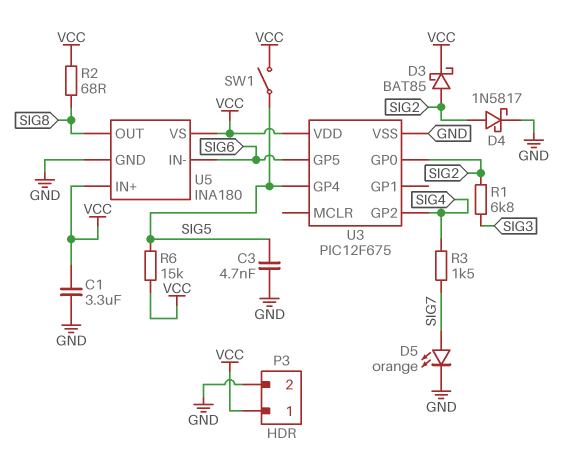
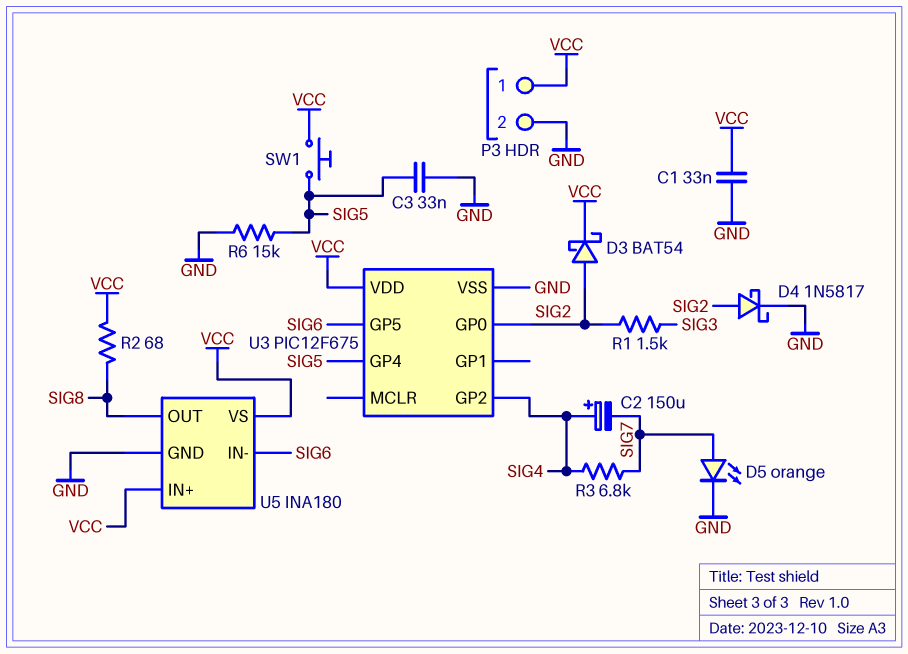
C1: 3.3uF (GND, VCC) -> 33nF (GND, VCC)
C2: none -> 150uF (plus SIG4, minus SIG7)
C3: 4.7nF (GND, SIG5) -> 33nF (GND, SIG5)
D3: schottky BAT85 (A SIG2, K VCC) -> schottky BAT54 (A SIG2, K VCC)
R1: 6.8k (SIG2, SIG3) -> 1.5k (SIG2, SIG3)
R3: 1.5k (SIG4, SIG7) -> 6.8k (SIG4, SIG7)
R6: 15k (SIG5, VCC) -> 15k (GND, SIG5)
SW1: switch (SIG5, VCC) -> button (SIG5, VCC)

